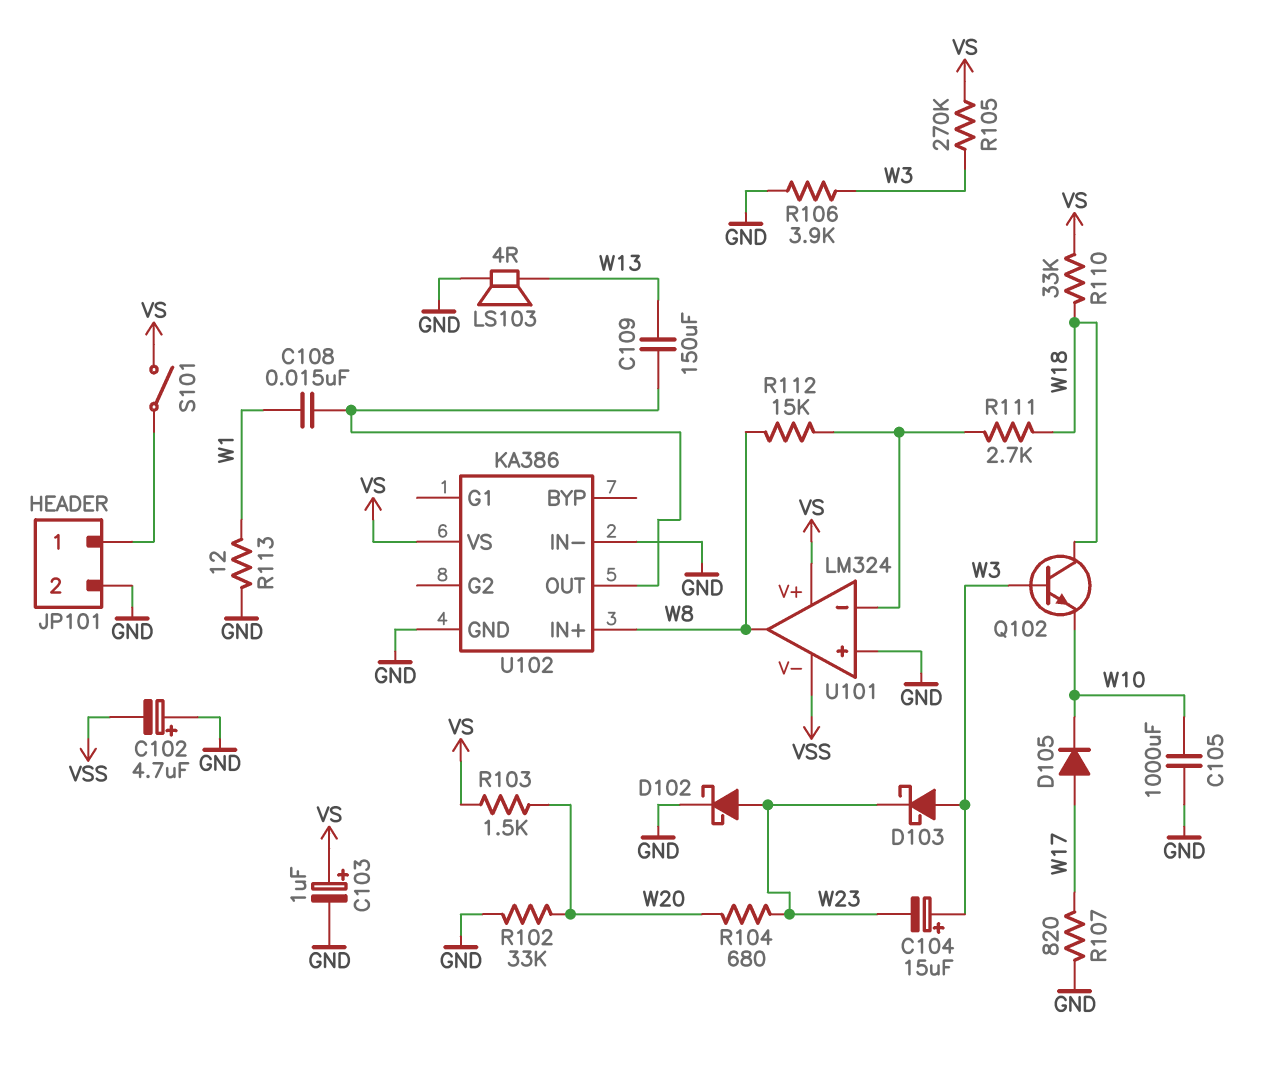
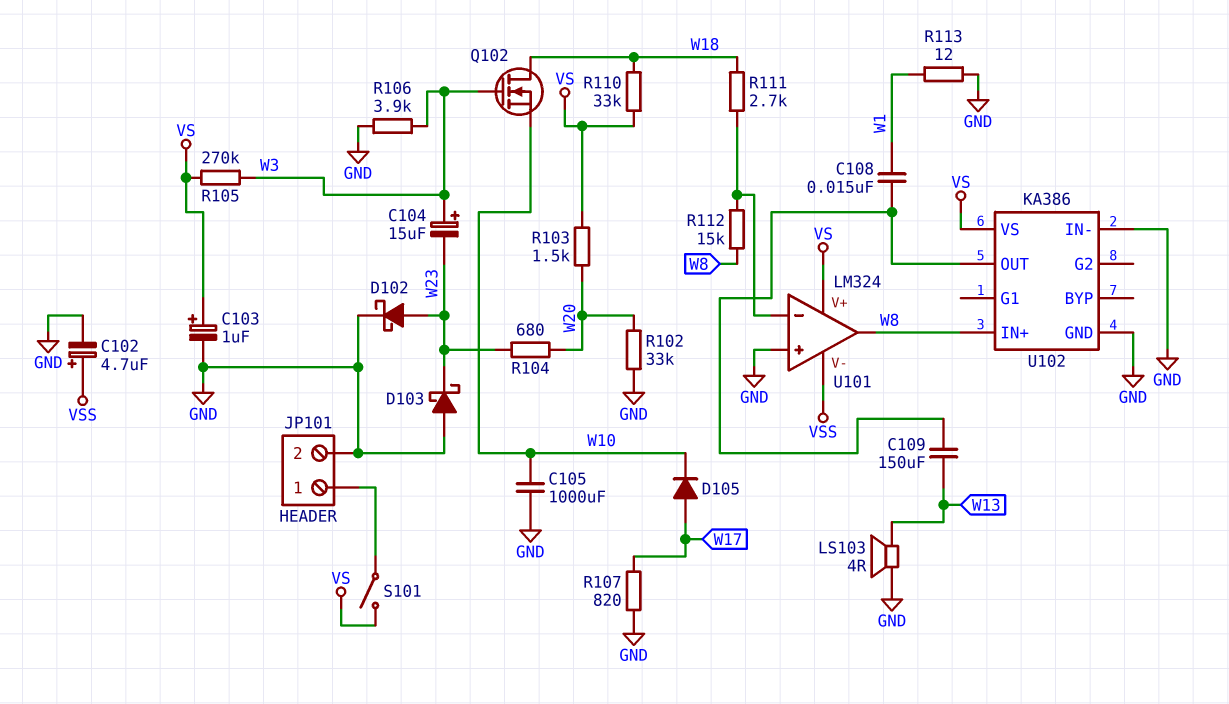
C102: 4.7uF (plus GND, minus VSS) -> 4.7uF (plus VSS, minus GND)
D103: schottky (A W3, K W23) -> schottky (A GND, K W23)
Q102: NPN (B W3, C W18, E W10) -> NMOS (G W3, D W18, S W10)

